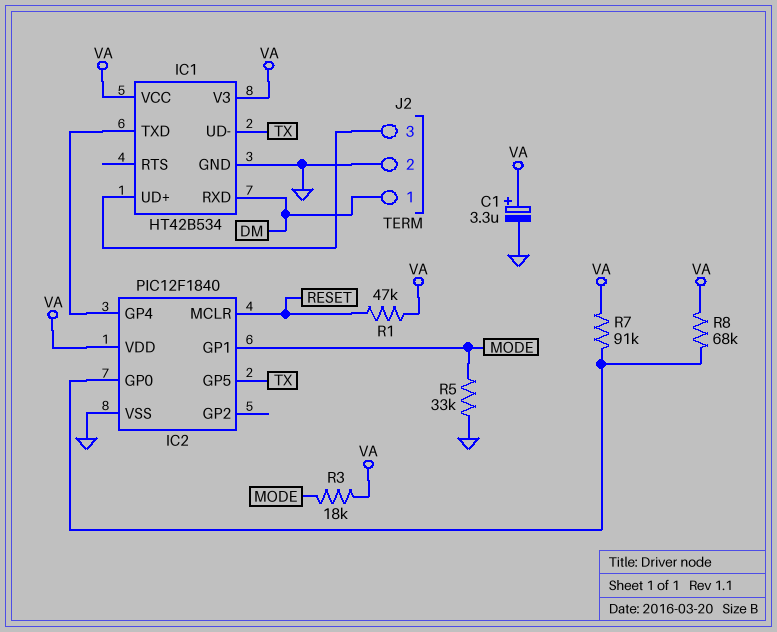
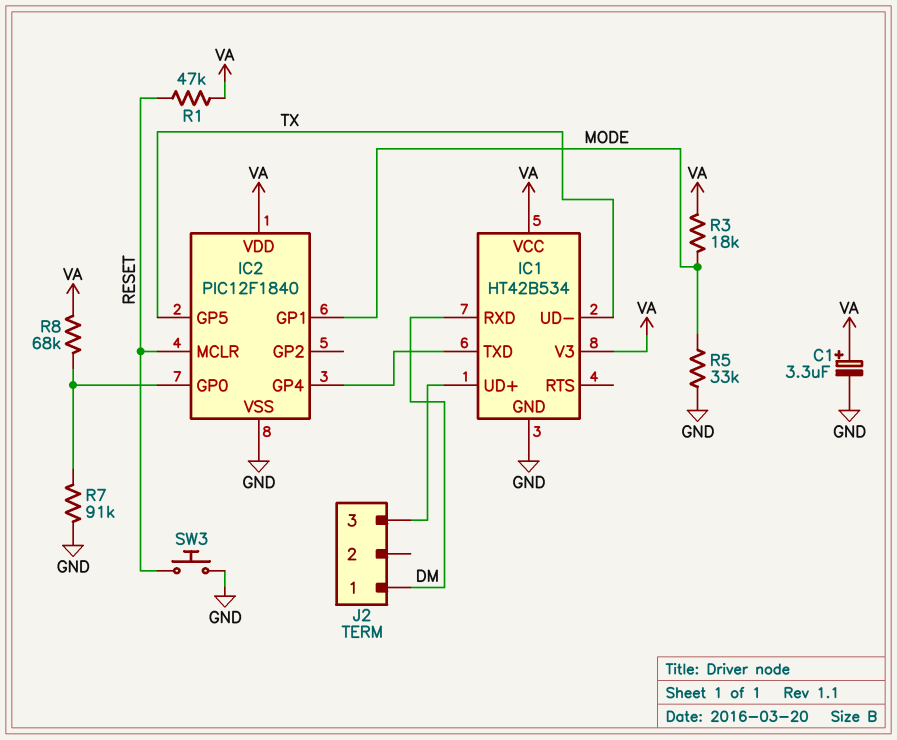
J2 pin 2: GND -> none
R7: 91k (IC2/GP0, VA) -> 91k (GND, IC2/GP0)
SW3: none -> button (GND, RESET)

